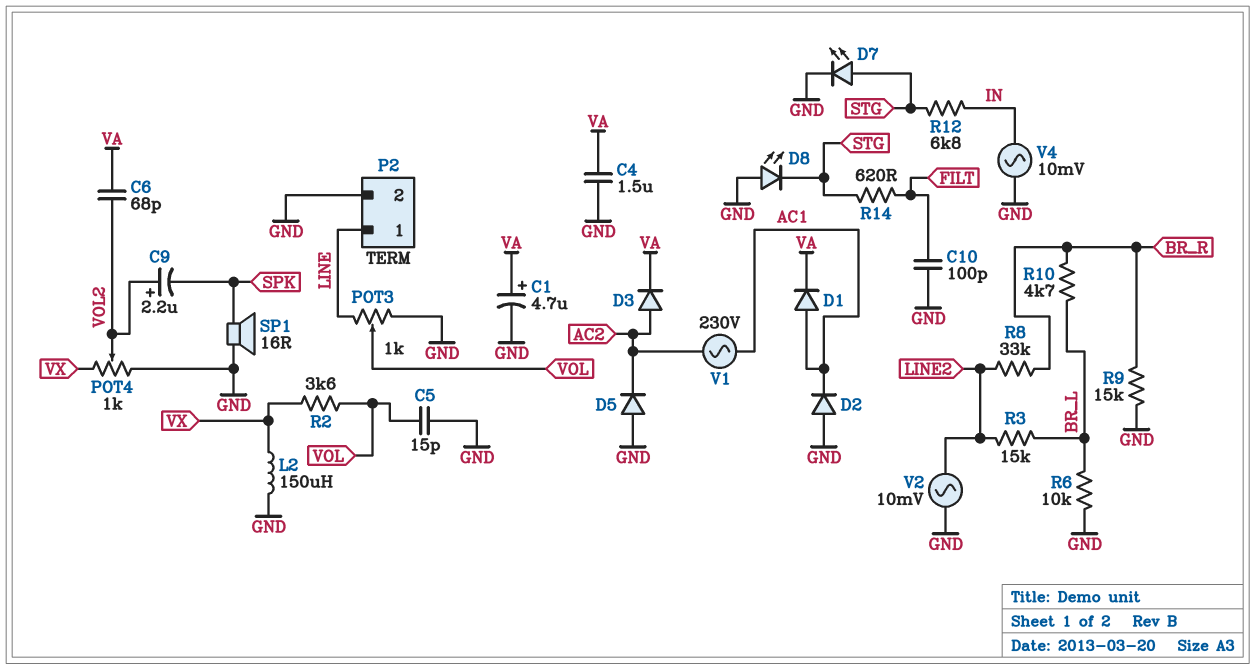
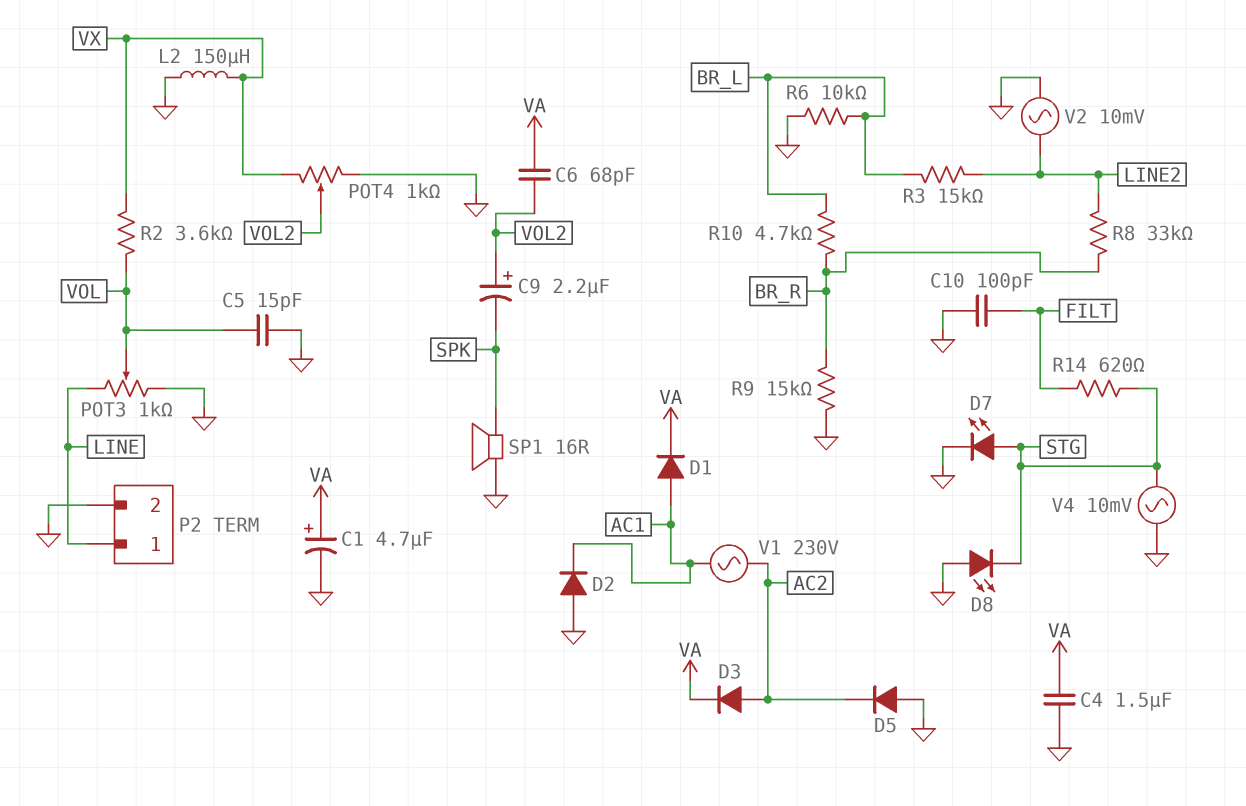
R12: 6.8k (IN, STG) -> none
V4: AC 10mV (GND, IN) -> AC 10mV (GND, STG)

